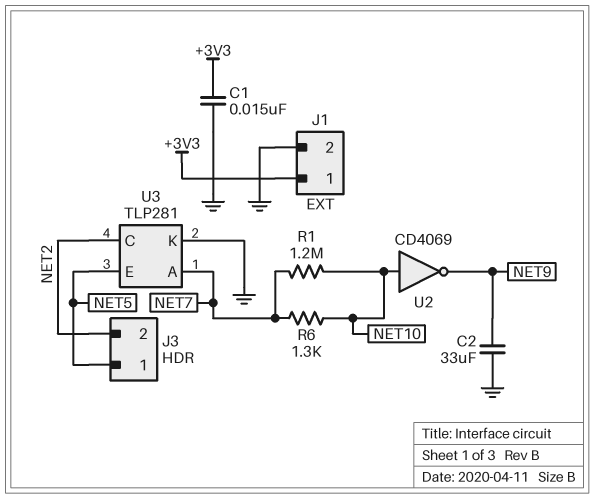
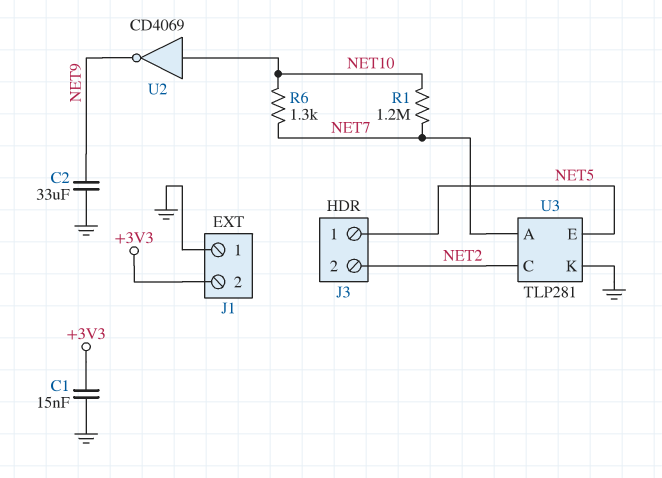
J1 pin 1: +3V3 -> GND
J1 pin 2: GND -> +3V3

